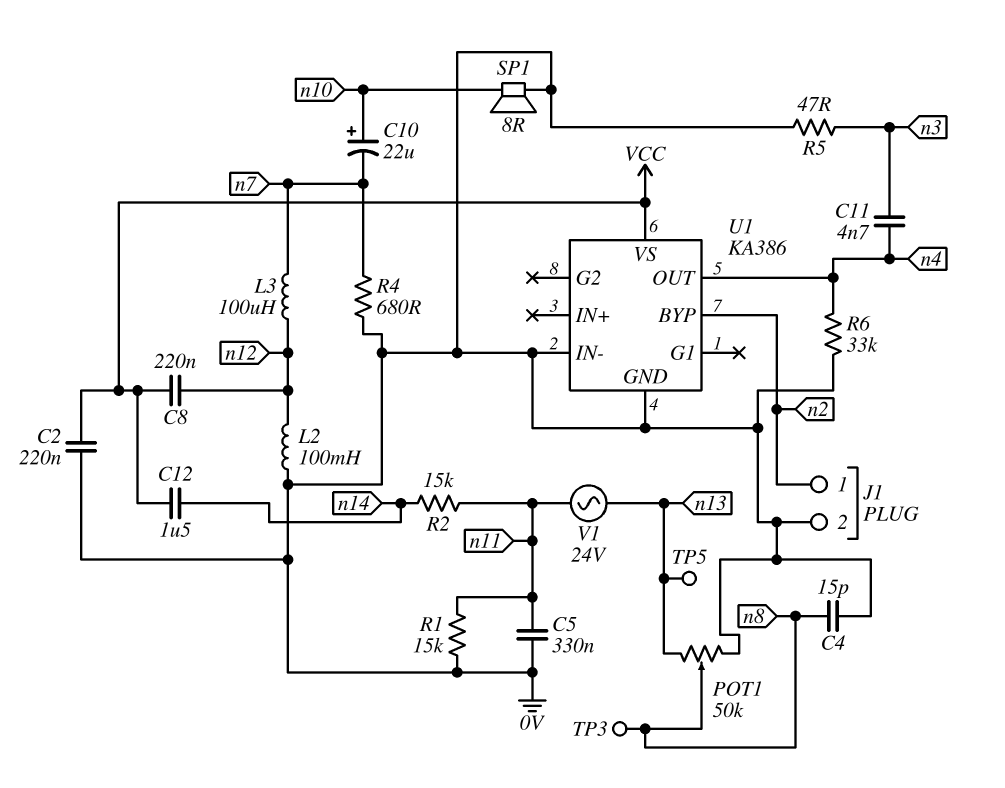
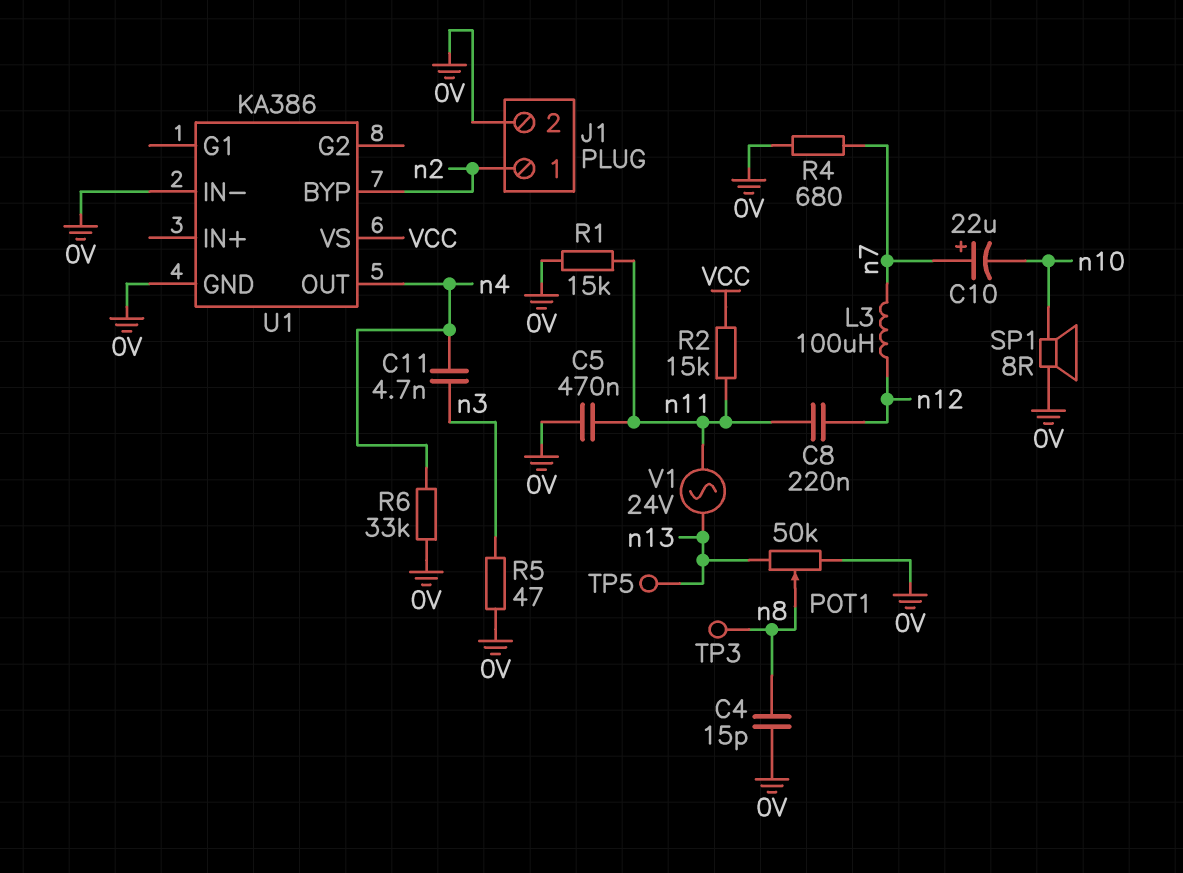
C2: 220nF (0V, VCC) -> none
C5: 330nF (0V, n11) -> 470nF (0V, n11)
C8: 220nF (VCC, n12) -> 220nF (n11, n12)
C10: 22uF (plus n10, minus n7) -> 22uF (plus n7, minus n10)
C12: 1.5uF (VCC, n14) -> none
L2: 100mH (0V, n12) -> none
R2: 15k (n11, n14) -> 15k (VCC, n11)

